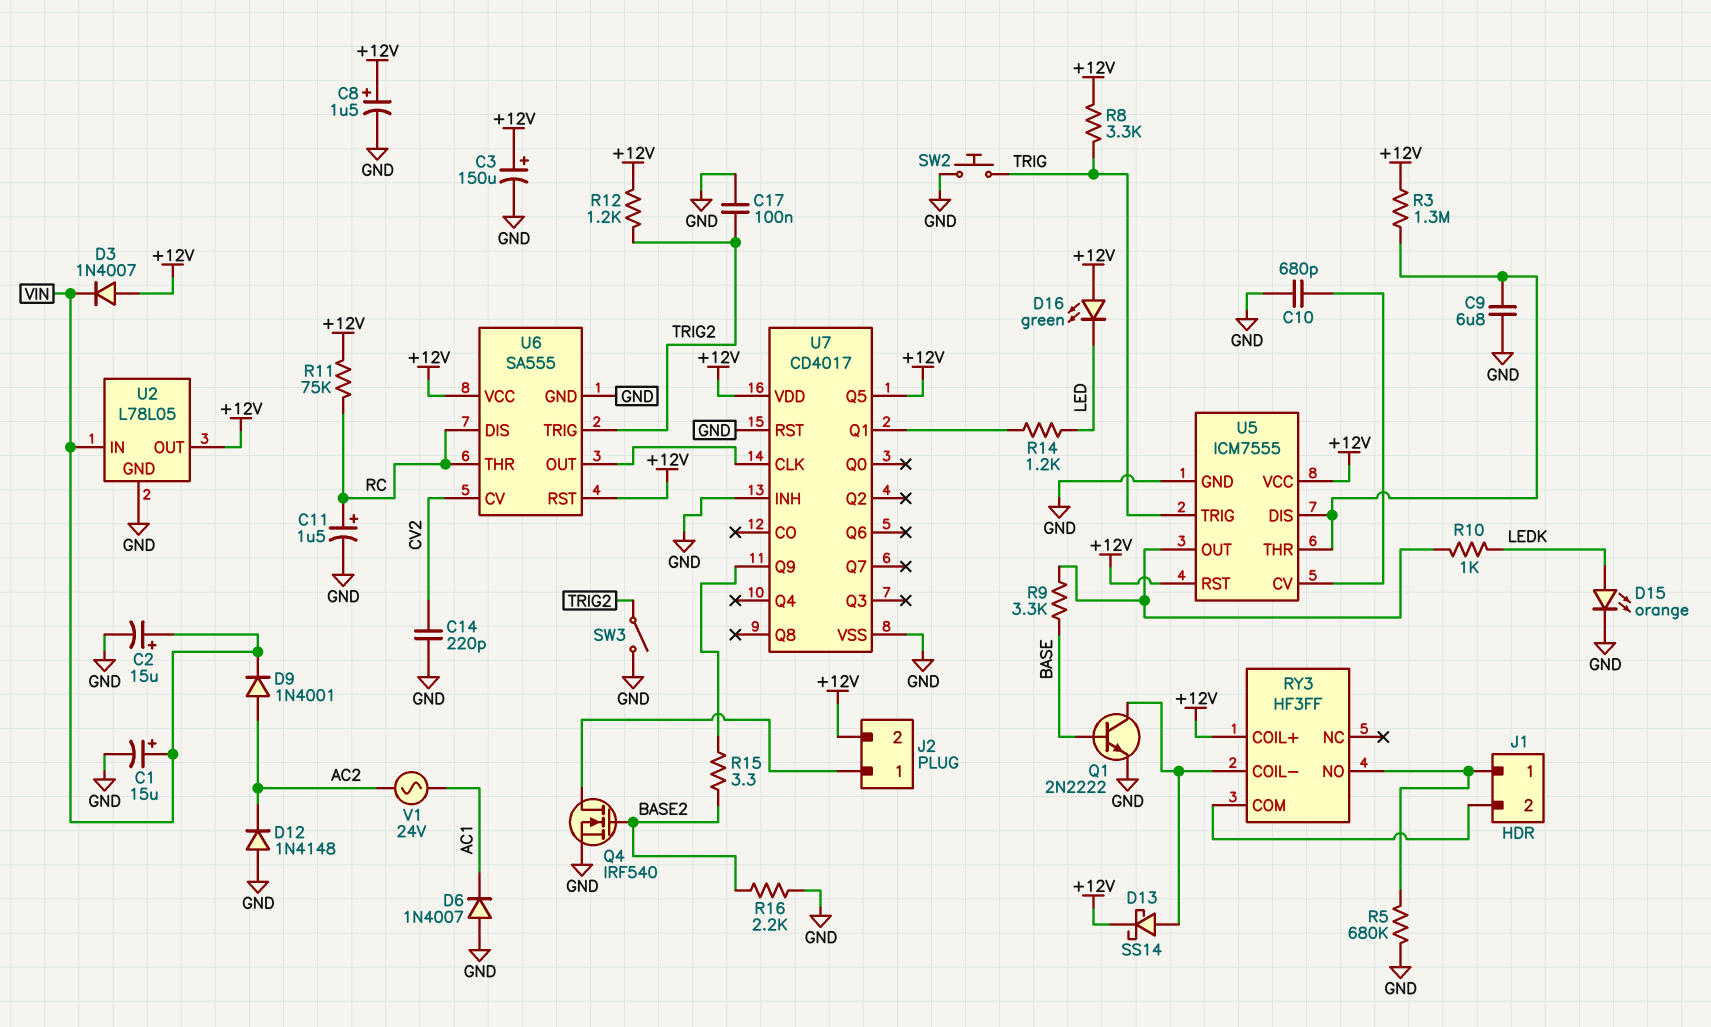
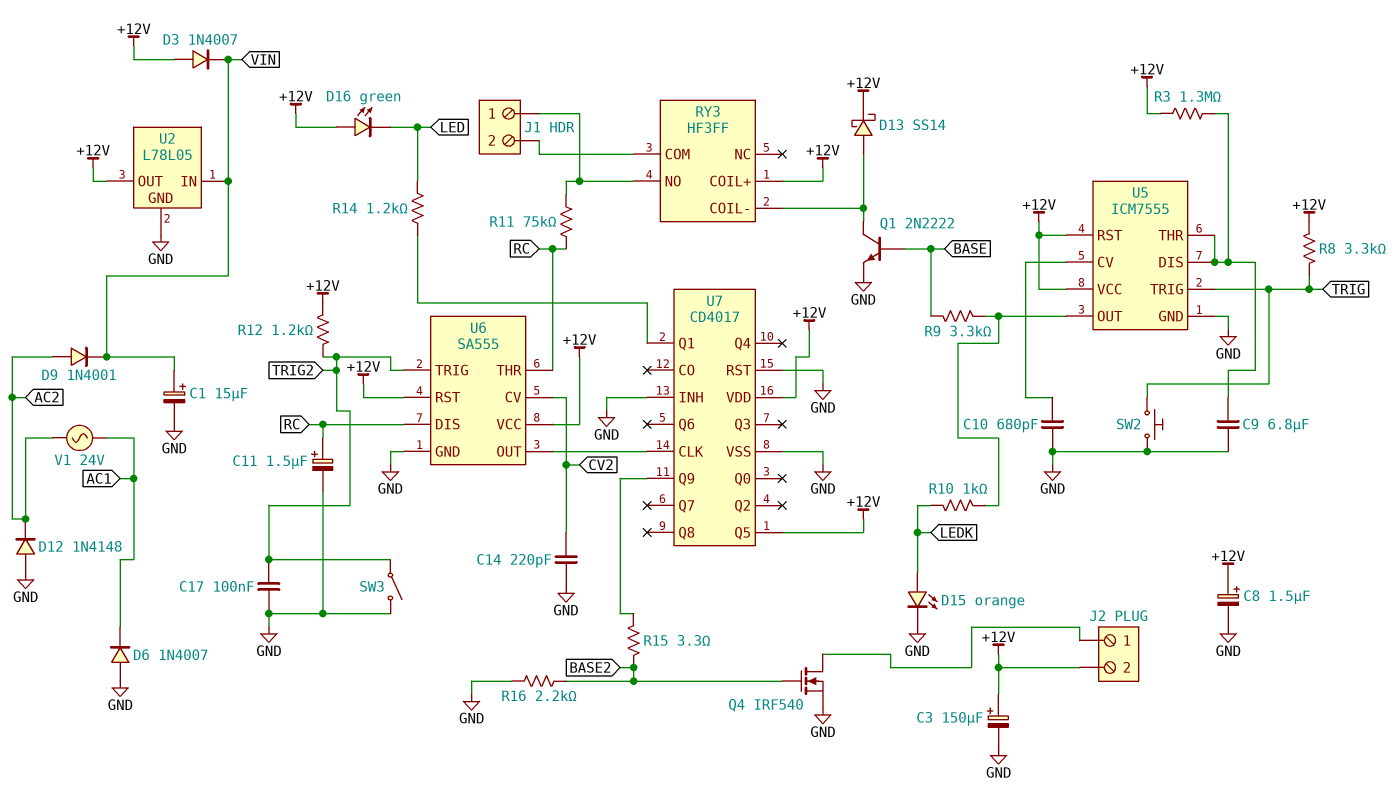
C2: 15uF (plus VIN, minus GND) -> none
R5: 680k (GND, J1/1) -> none
R11: 75k (+12V, RC) -> 75k (J1/1, RC)

